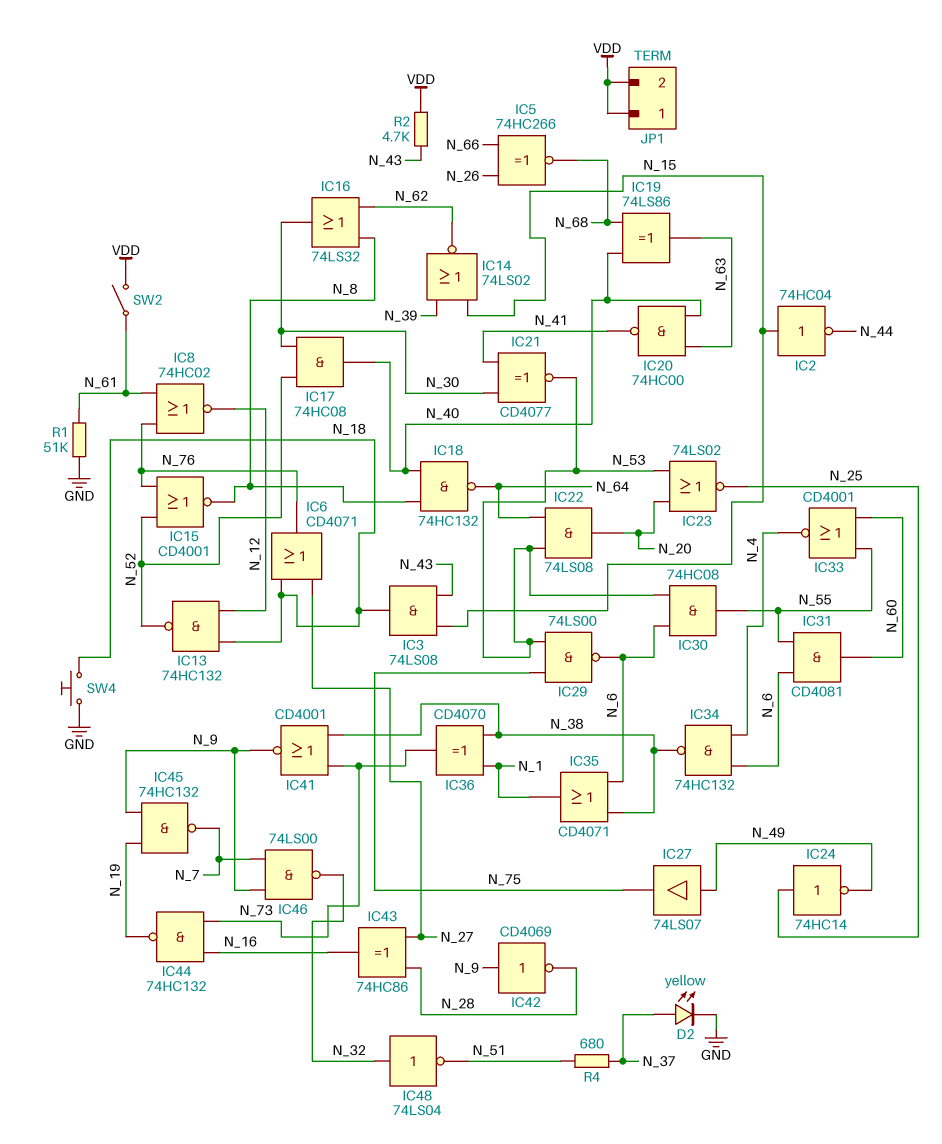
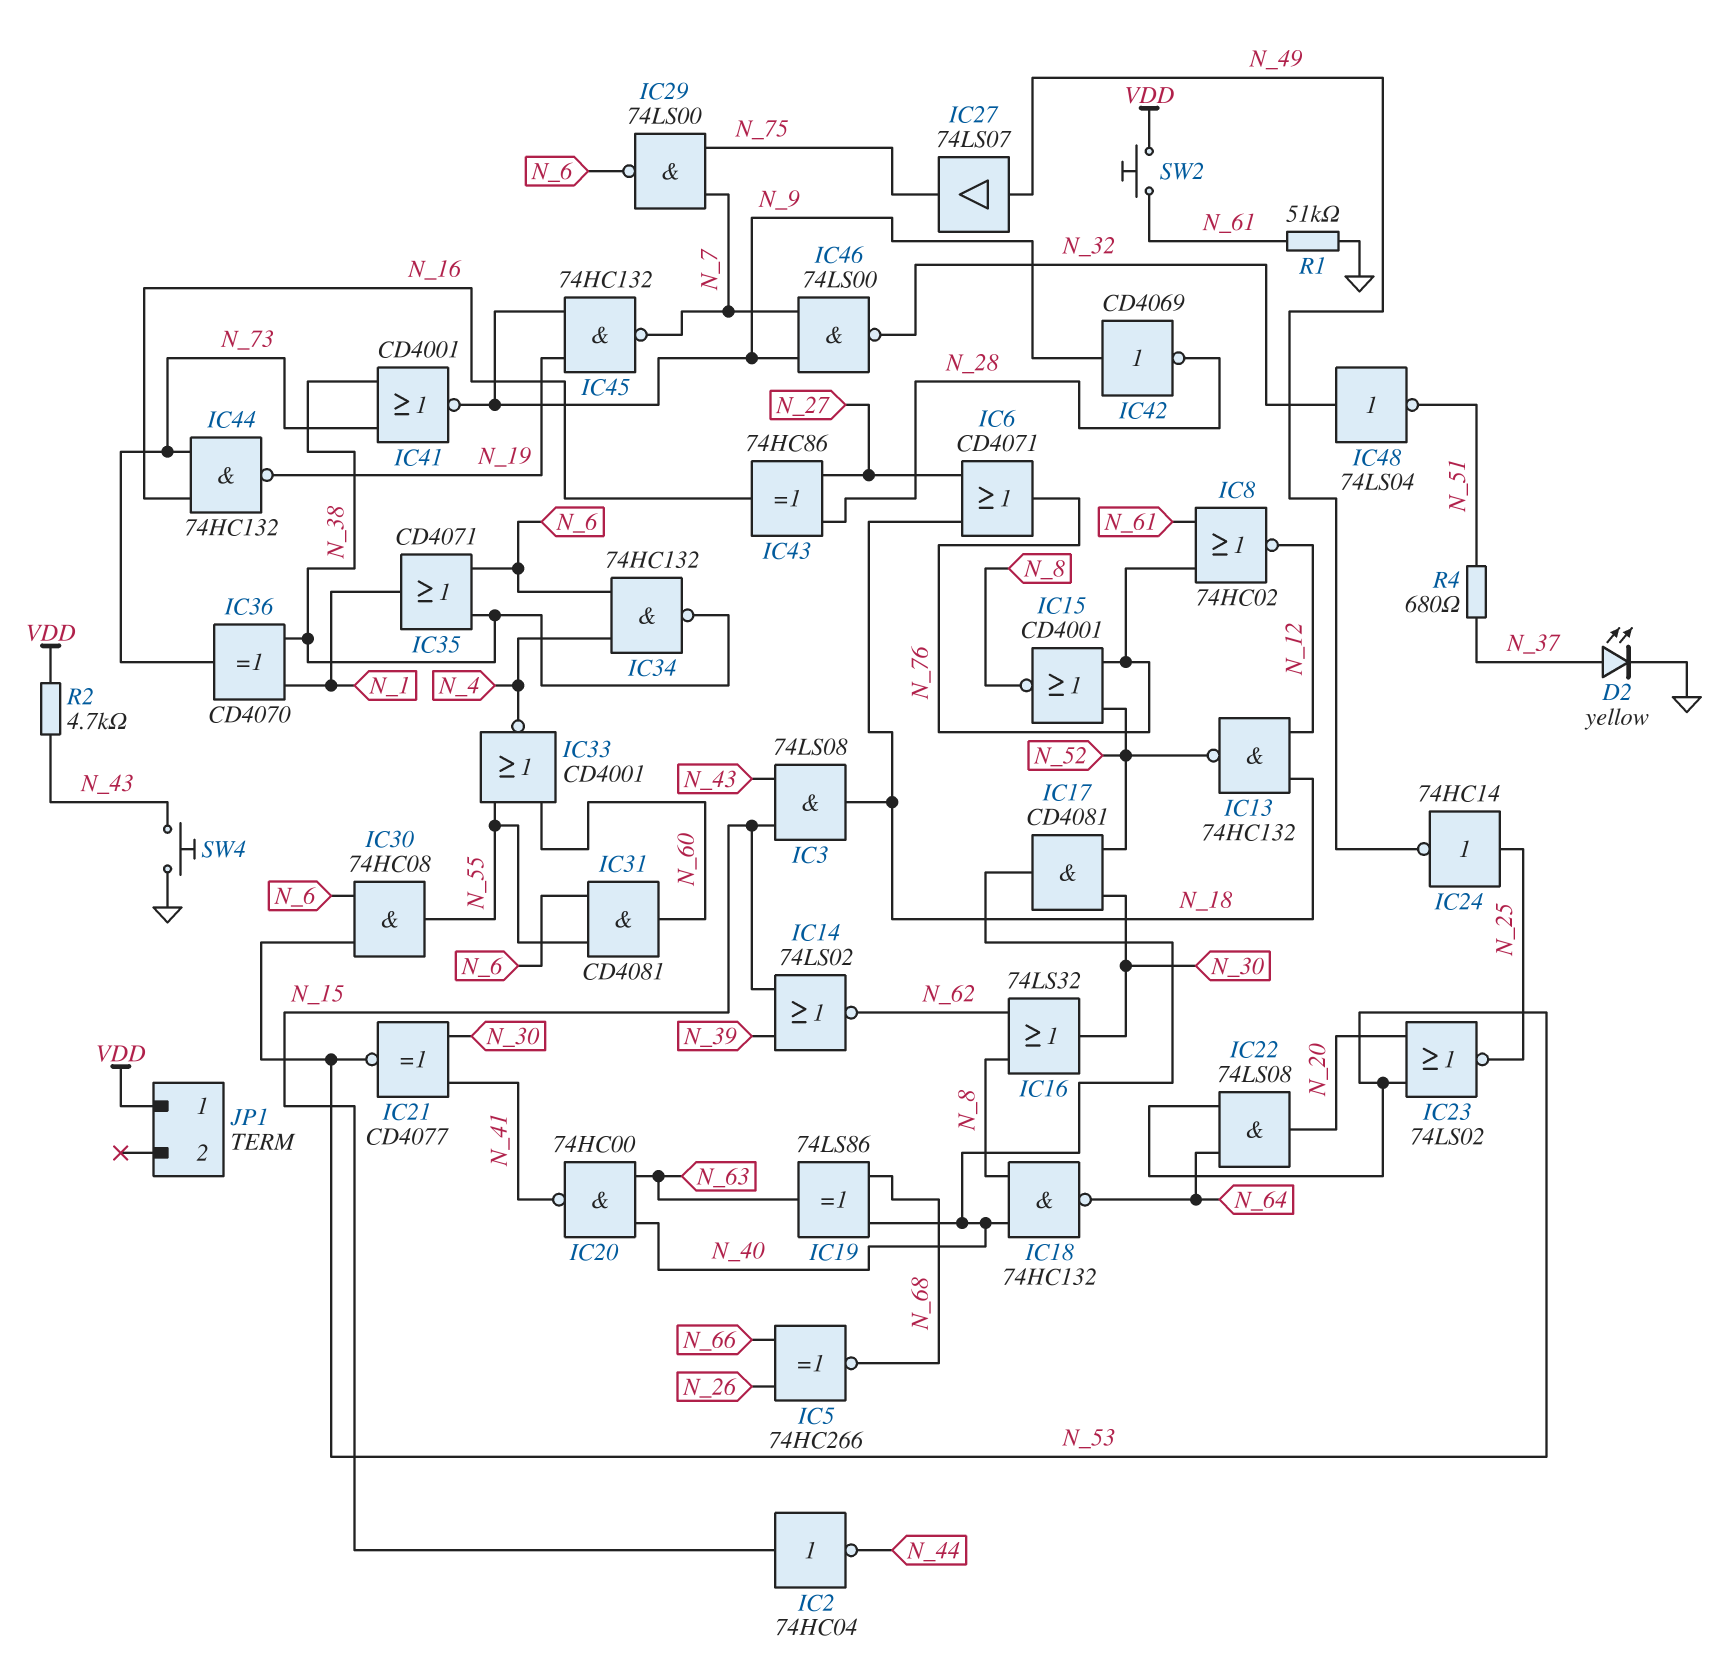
IC17: AND 74HC08 (in N_30, in N_52, out N_40) -> AND CD4081 (in N_30, in N_52, out N_40)
IC29: NAND 74LS00 (in N_53, in N_75, out N_6) -> NAND 74LS00 (in N_7, in N_75, out N_6)
JP1 pin 2: VDD -> none
SW2: switch (N_61, VDD) -> button (N_61, VDD)
SW4: button (GND, N_18) -> button (GND, N_43)

